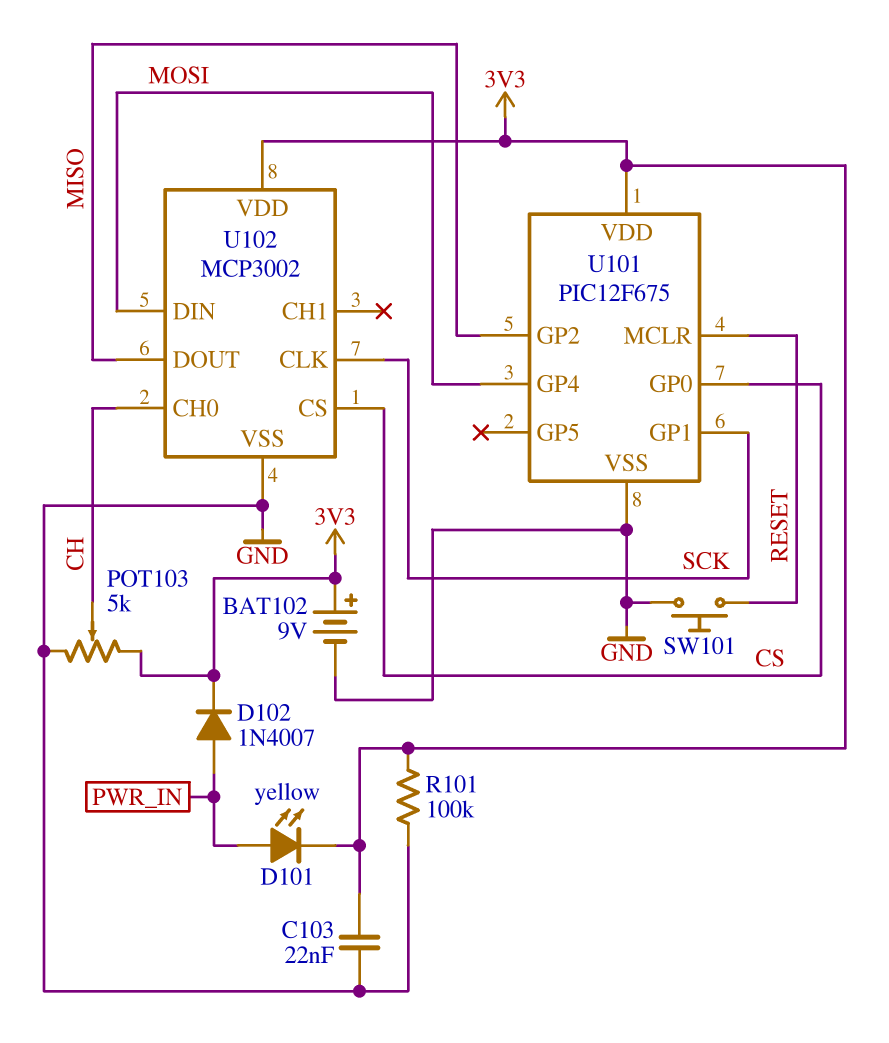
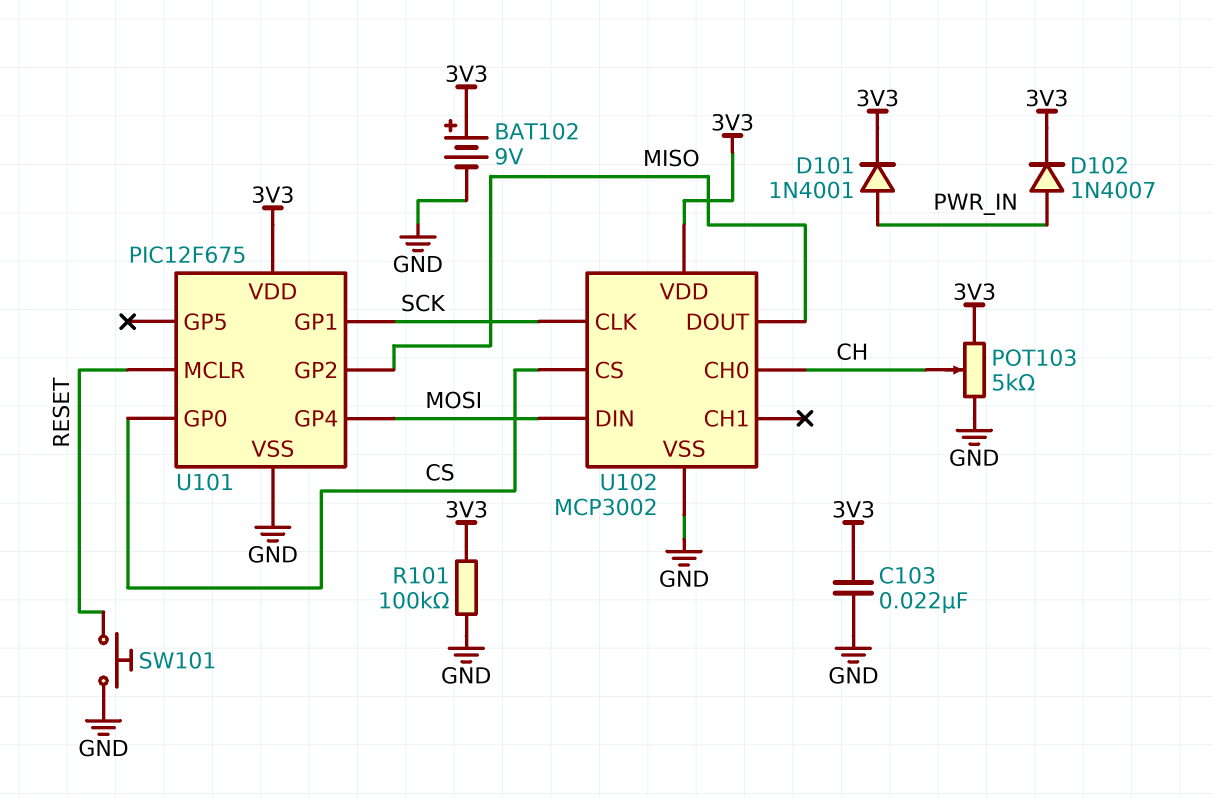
D101: LED yellow (A PWR_IN, K 3V3) -> diode 1N4001 (A PWR_IN, K 3V3)

